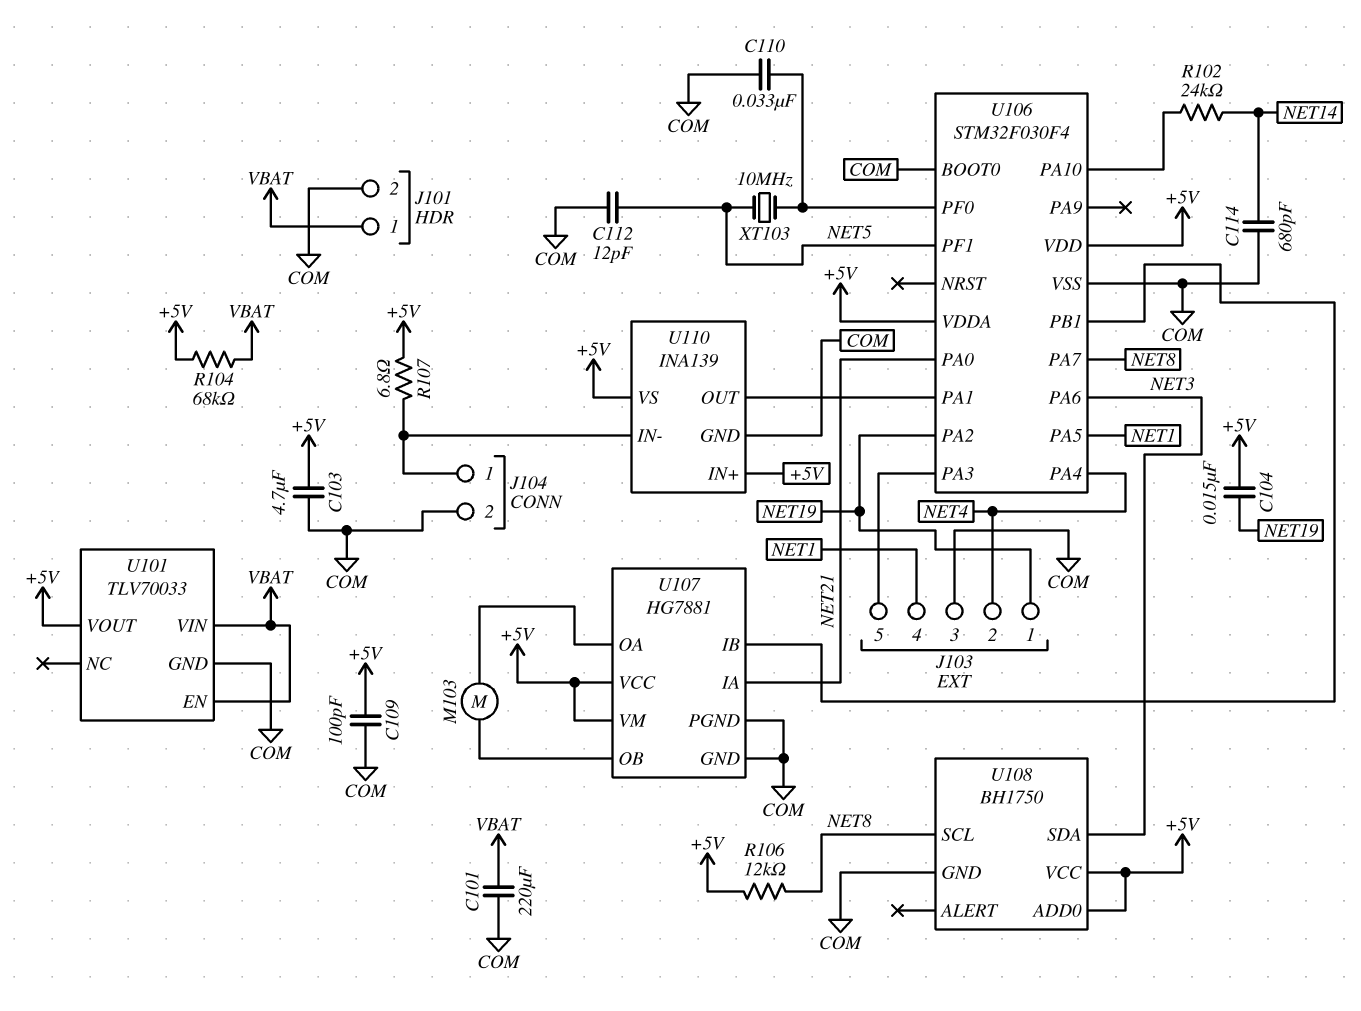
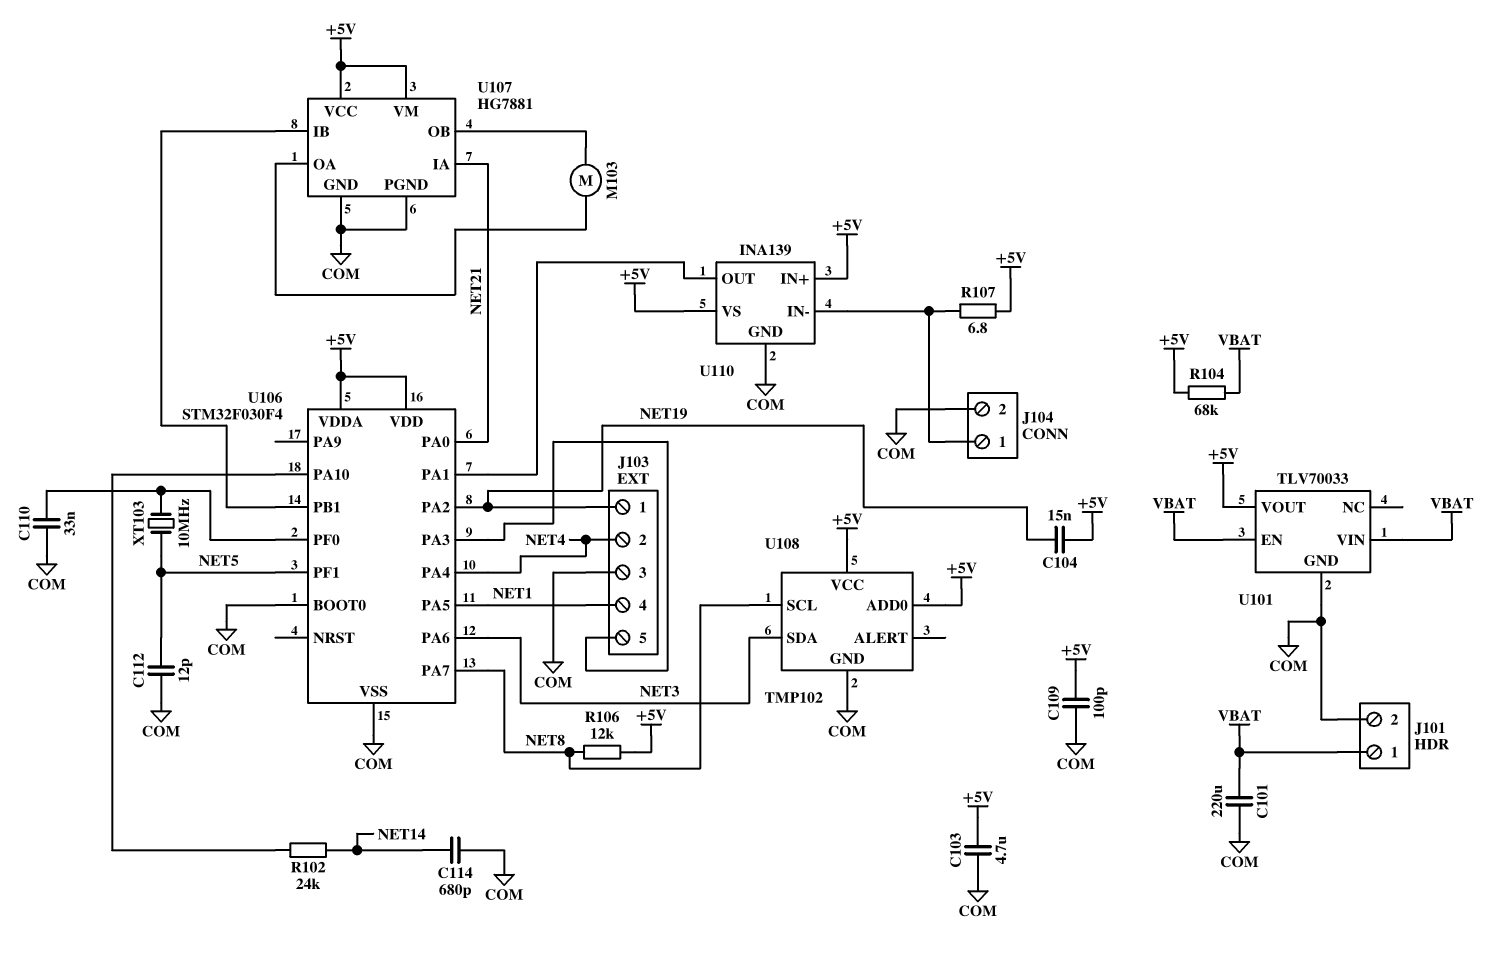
U108: BH1750 -> TMP102

